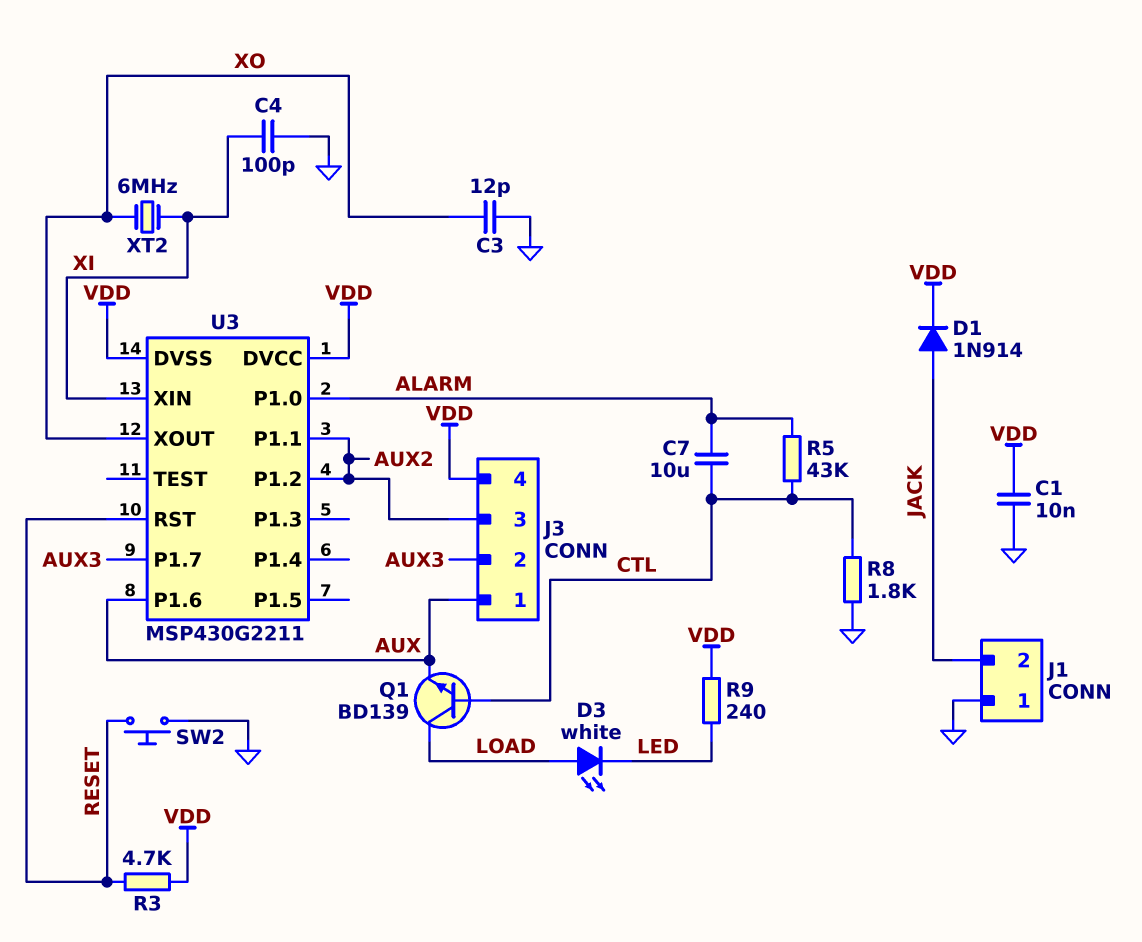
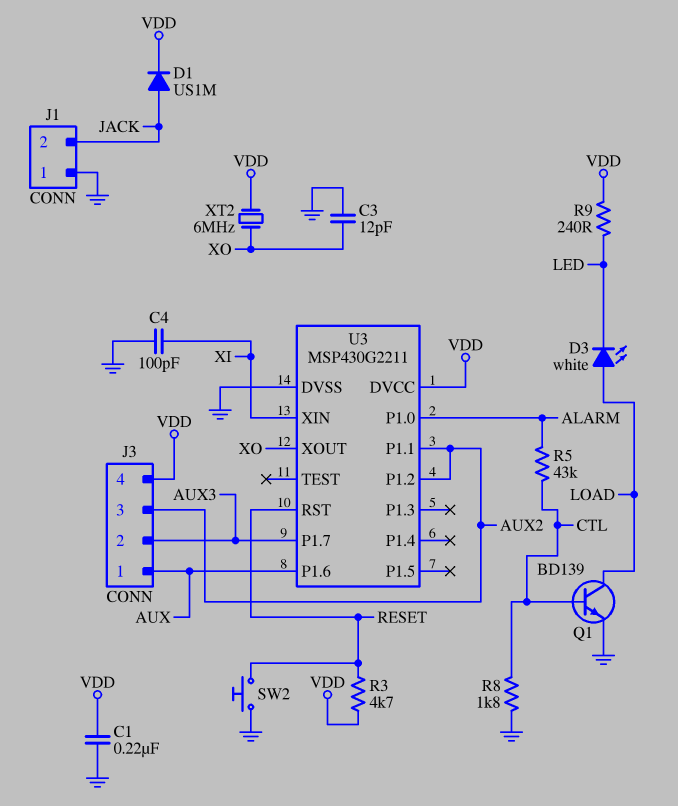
C1: 10nF (GND, VDD) -> 220nF (GND, VDD)
C7: 10uF (ALARM, CTL) -> none
D1: diode 1N914 (A JACK, K VDD) -> diode US1M (A JACK, K VDD)
Q1: NPN BD139 (B CTL, C LOAD, E AUX) -> NPN BD139 (B CTL, C LOAD, E GND)
U3 pin DVSS: VDD -> GND
XT2: 6MHz (XI, XO) -> 6MHz (VDD, XO)

